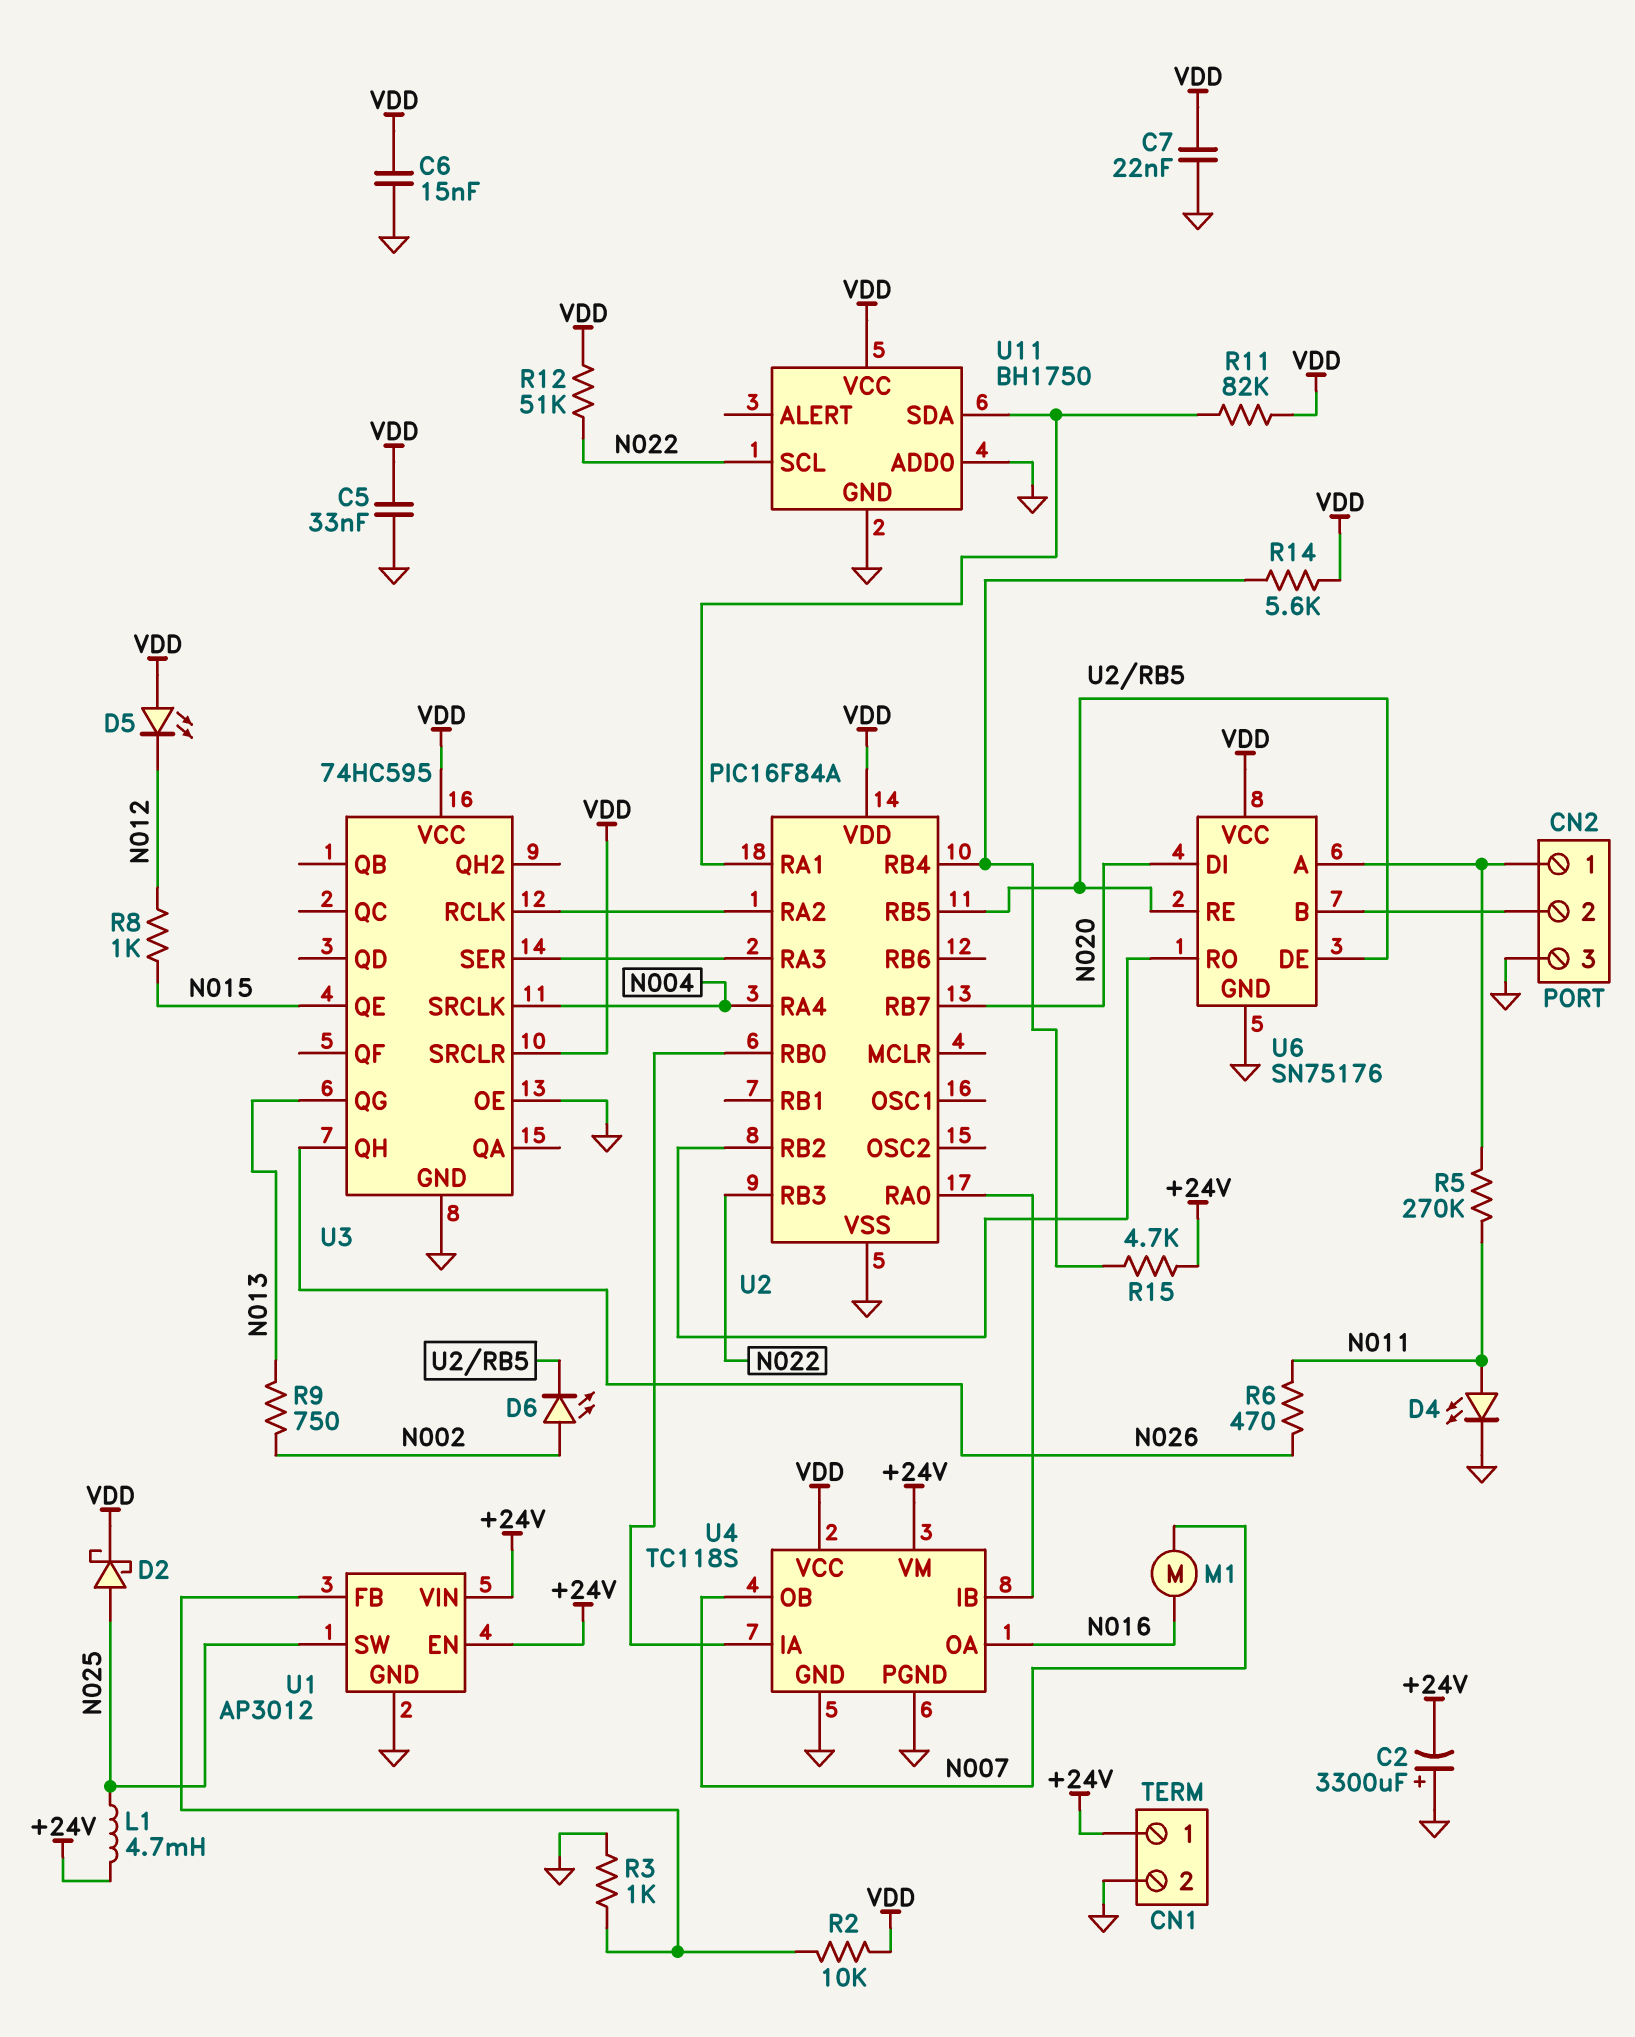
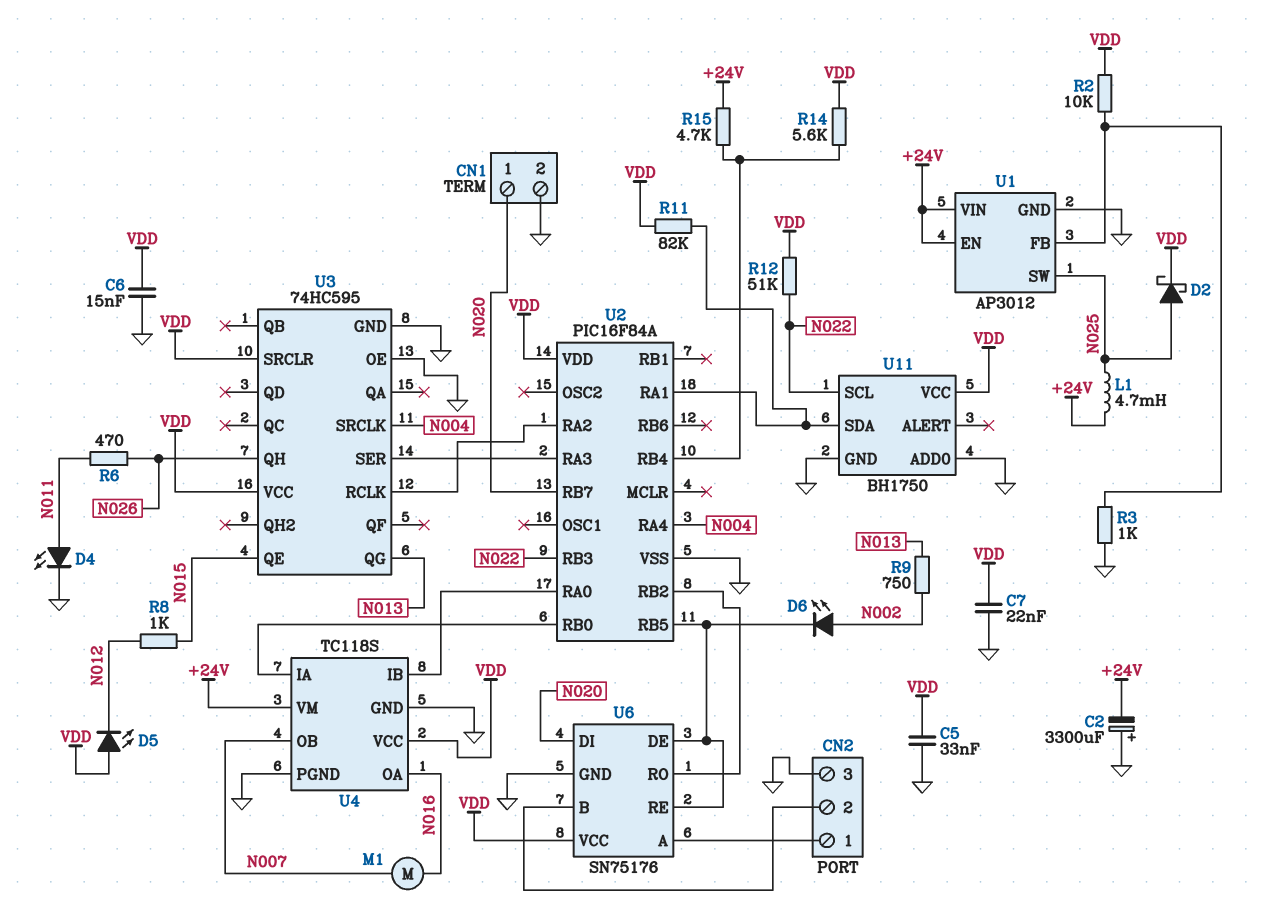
CN1 pin 1: +24V -> N020
R5: 270k (CN2/1, N011) -> none

